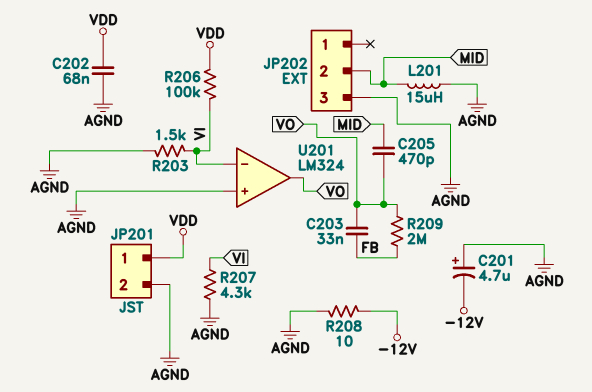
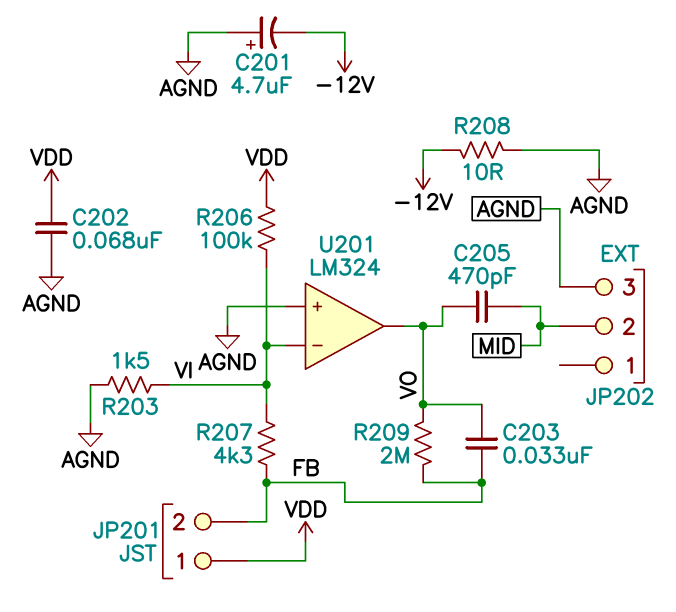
JP201 pin 2: AGND -> FB
L201: 15uH (AGND, MID) -> none
R207: 4.3k (AGND, VI) -> 4.3k (FB, VI)

